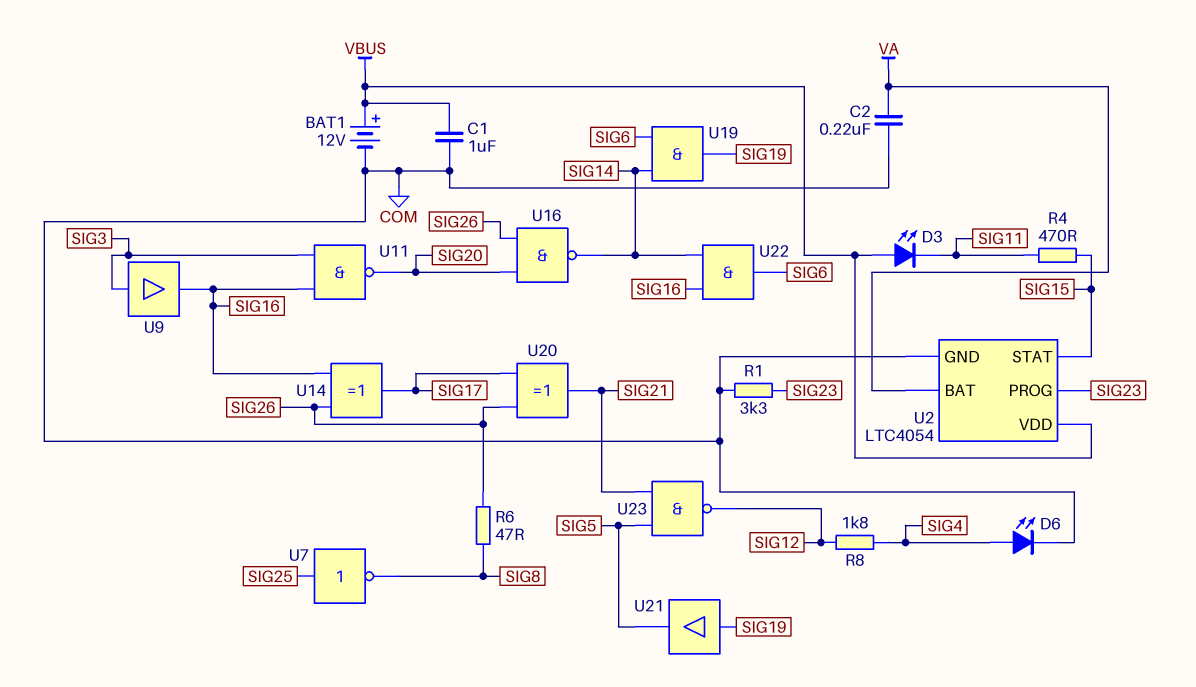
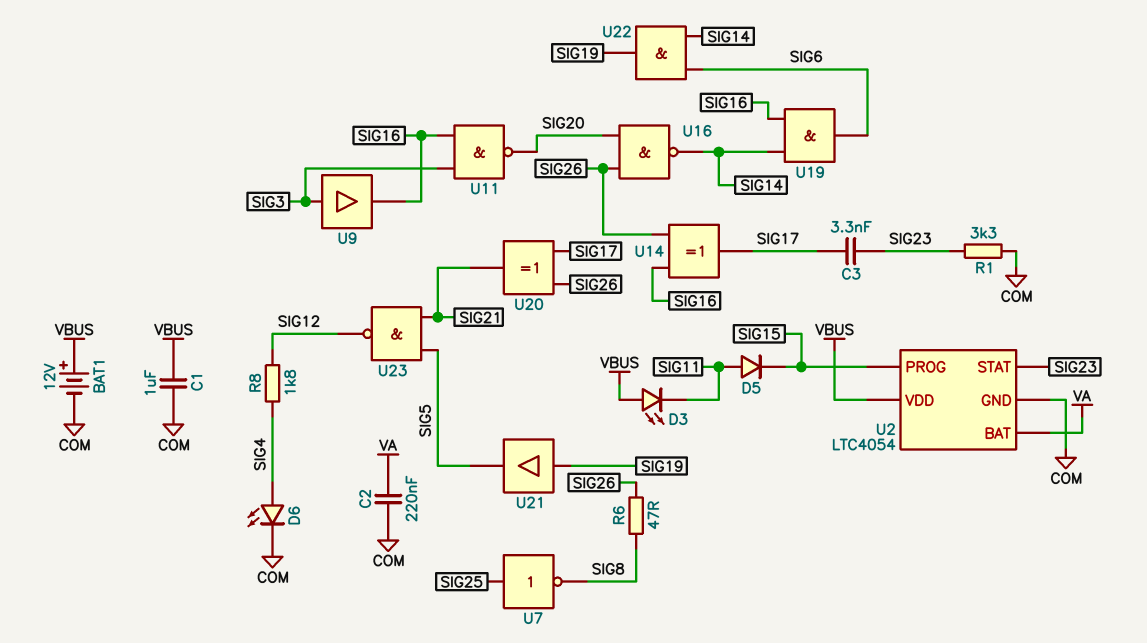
C3: none -> 3.3nF (SIG17, SIG23)
D5: none -> diode (A SIG11, K SIG15)
R4: 470 (SIG11, SIG15) -> none
U2 pin PROG: SIG23 -> SIG15
U2 pin STAT: SIG15 -> SIG23
U19: AND (in SIG6, in SIG14, out SIG19) -> AND (in SIG14, in SIG16, out SIG6)
U22: AND (in SIG14, in SIG16, out SIG6) -> AND (in SIG6, in SIG14, out SIG19)

